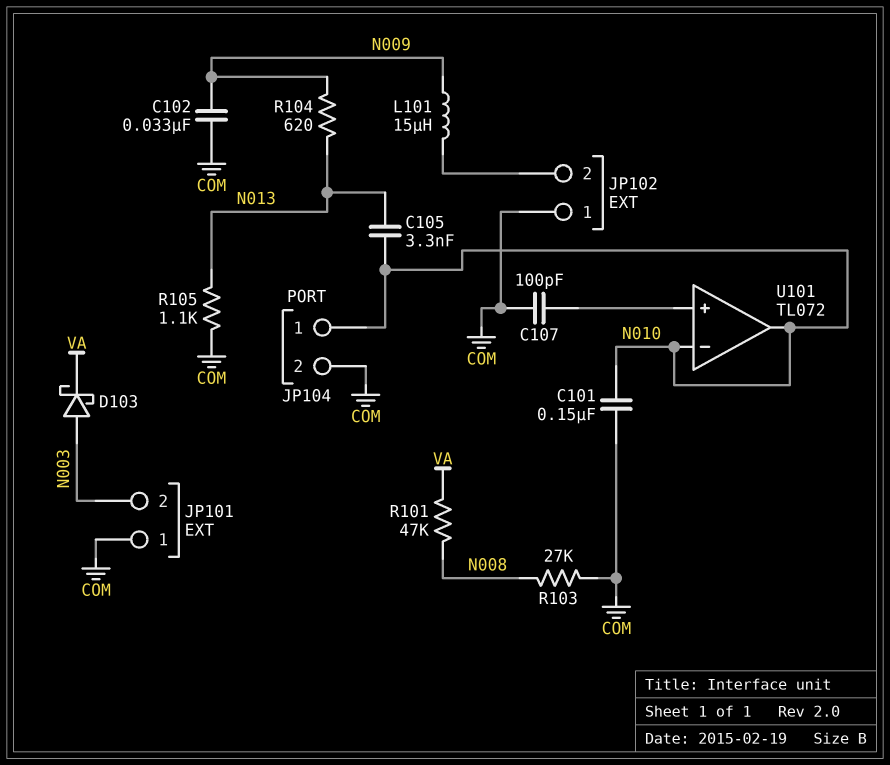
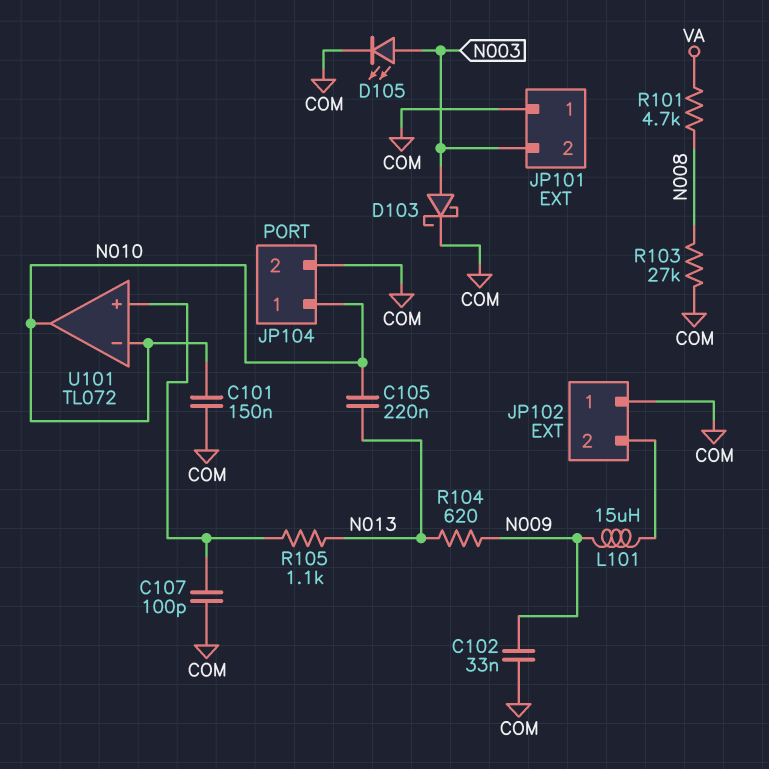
C105: 3.3nF (N010, N013) -> 220nF (N010, N013)
D103: schottky (A N003, K VA) -> schottky (A N003, K COM)
D105: none -> LED (A N003, K COM)
R101: 47k (N008, VA) -> 4.7k (N008, VA)
R105: 1.1k (COM, N013) -> 1.1k (N013, U101/in+)

